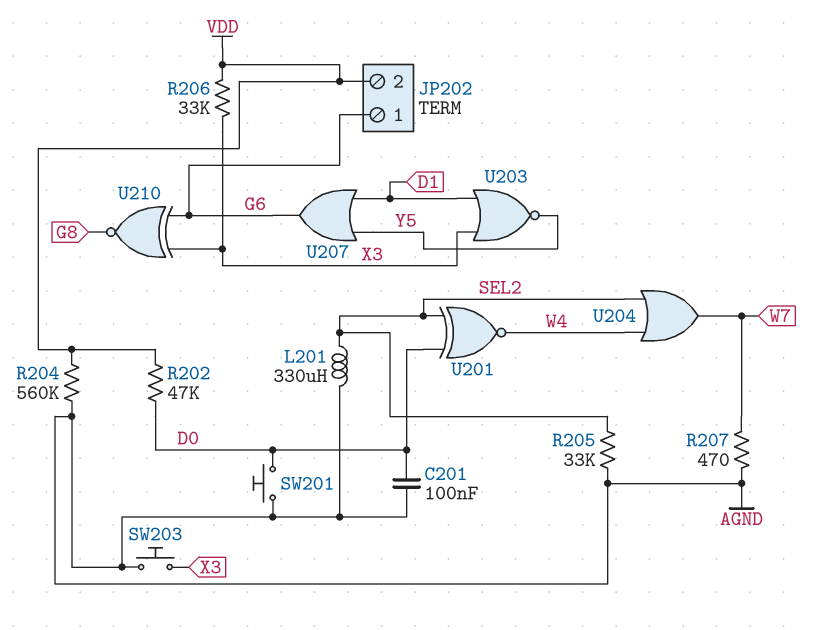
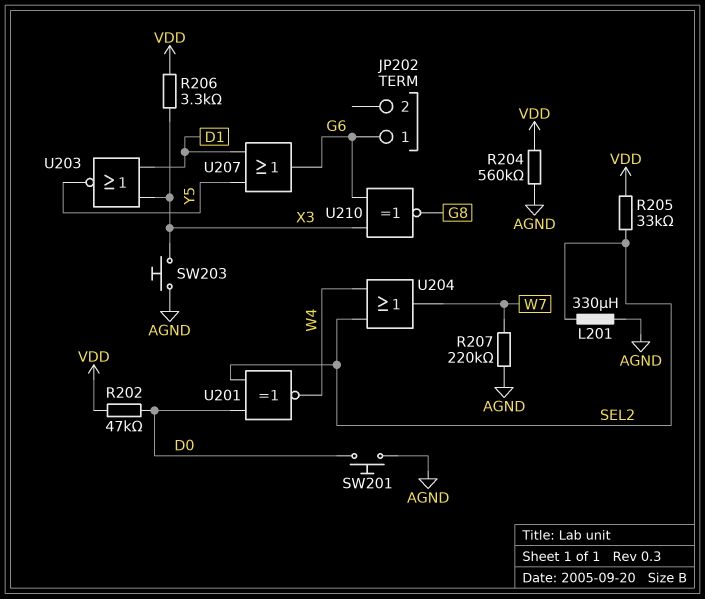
C201: 100nF (AGND, D0) -> none
JP202 pin 2: VDD -> none
R205: 33k (AGND, SEL2) -> 33k (SEL2, VDD)
R206: 33k (VDD, X3) -> 3.3k (VDD, X3)
R207: 470 (AGND, W7) -> 220k (AGND, W7)

